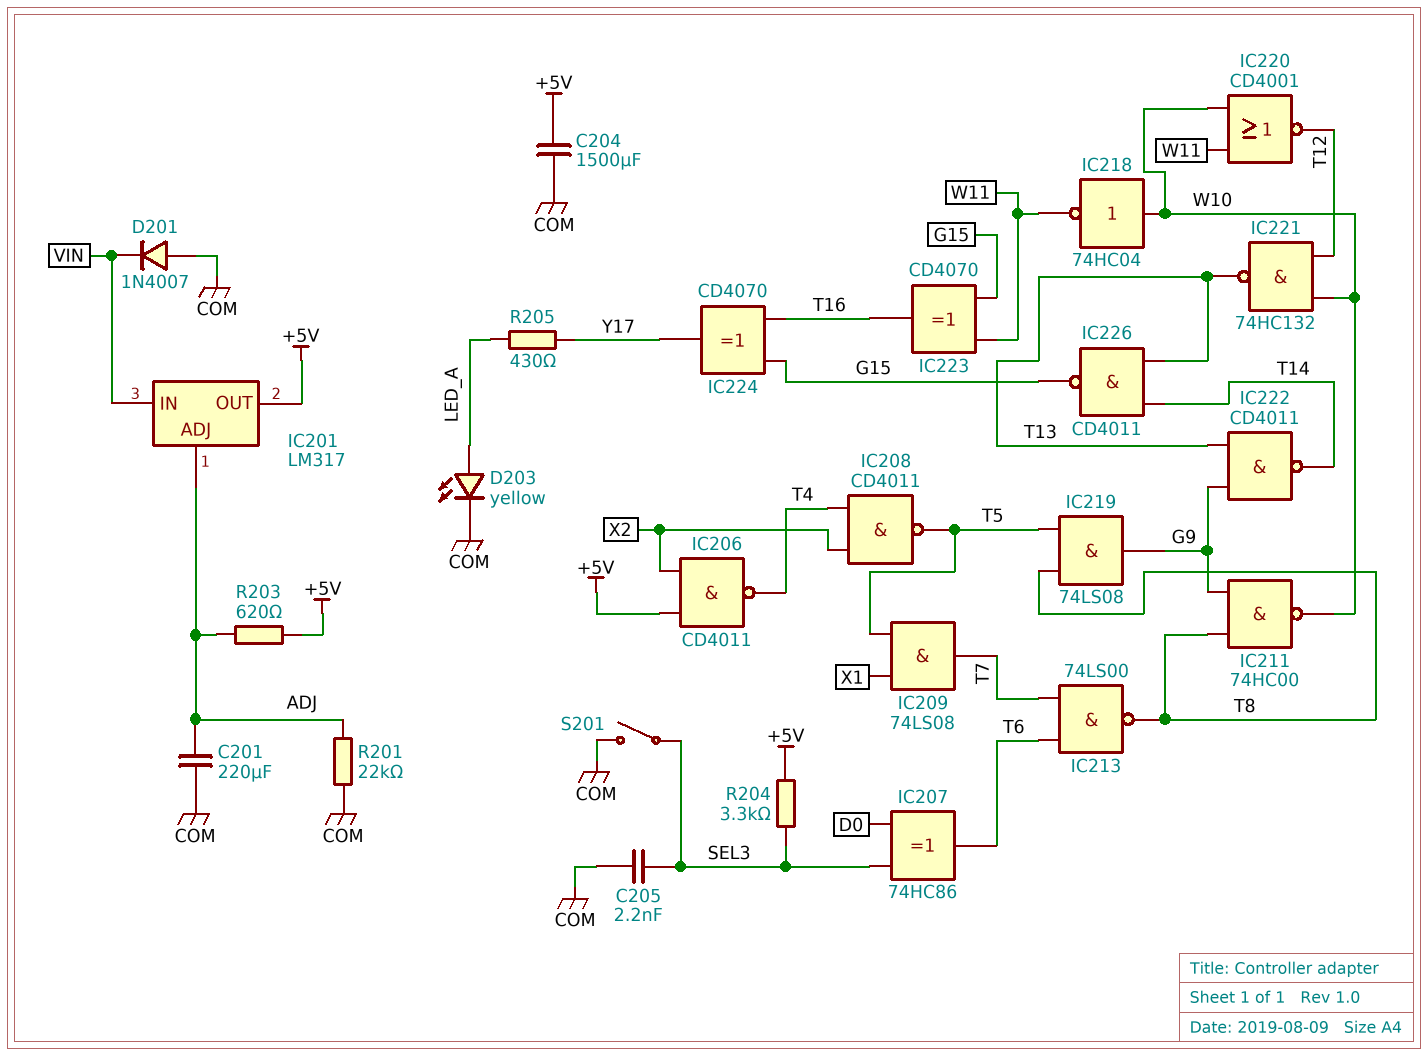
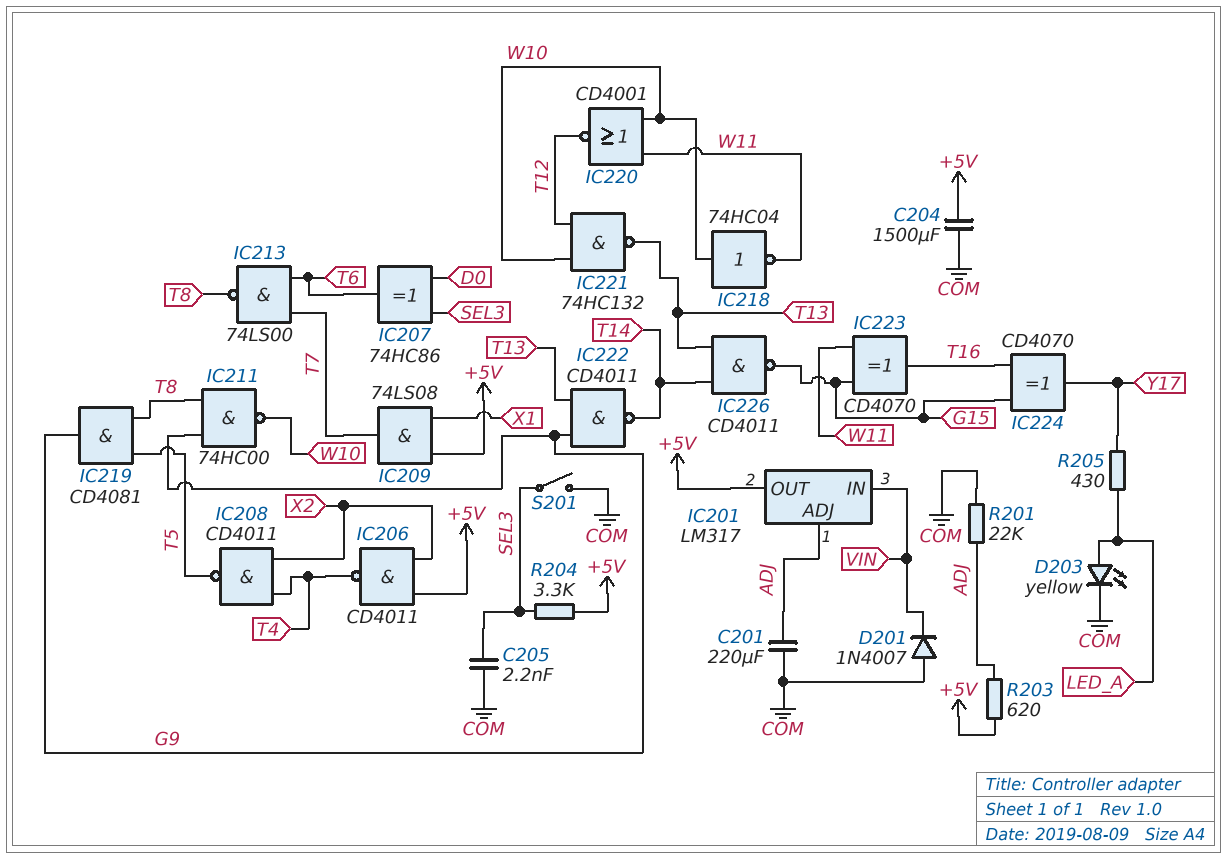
IC209: AND 74LS08 (in T5, in X1, out T7) -> AND 74LS08 (in +5V, in X1, out T7)
IC219: AND 74LS08 (in T5, in T8, out G9) -> AND CD4081 (in T5, in T8, out G9)

